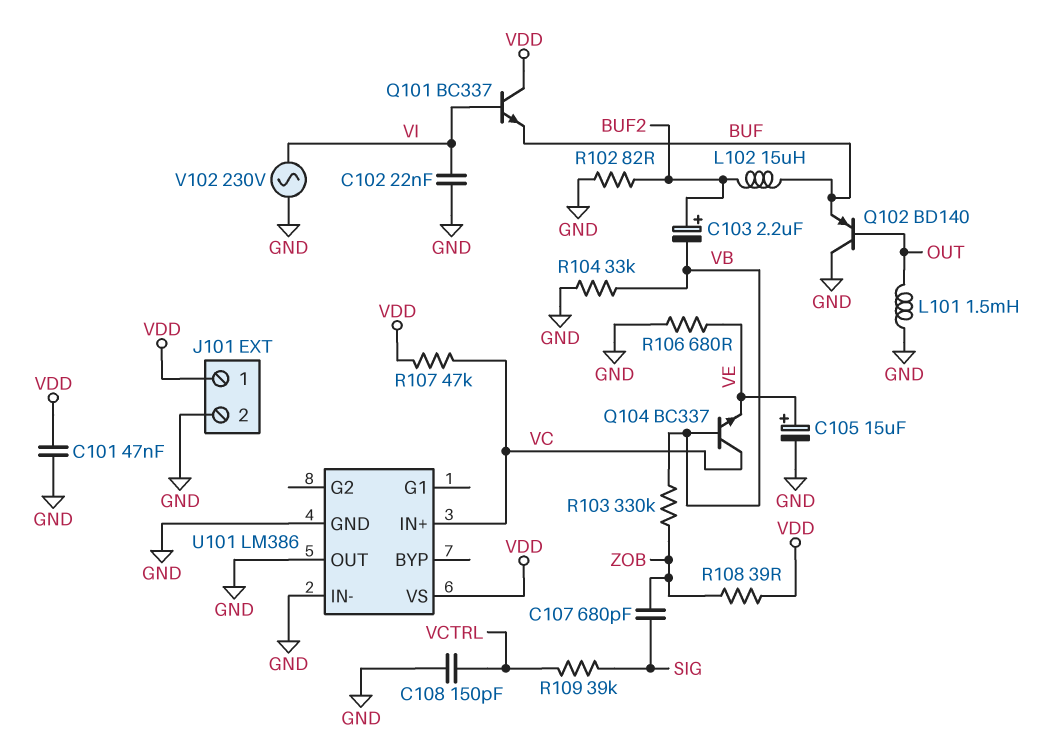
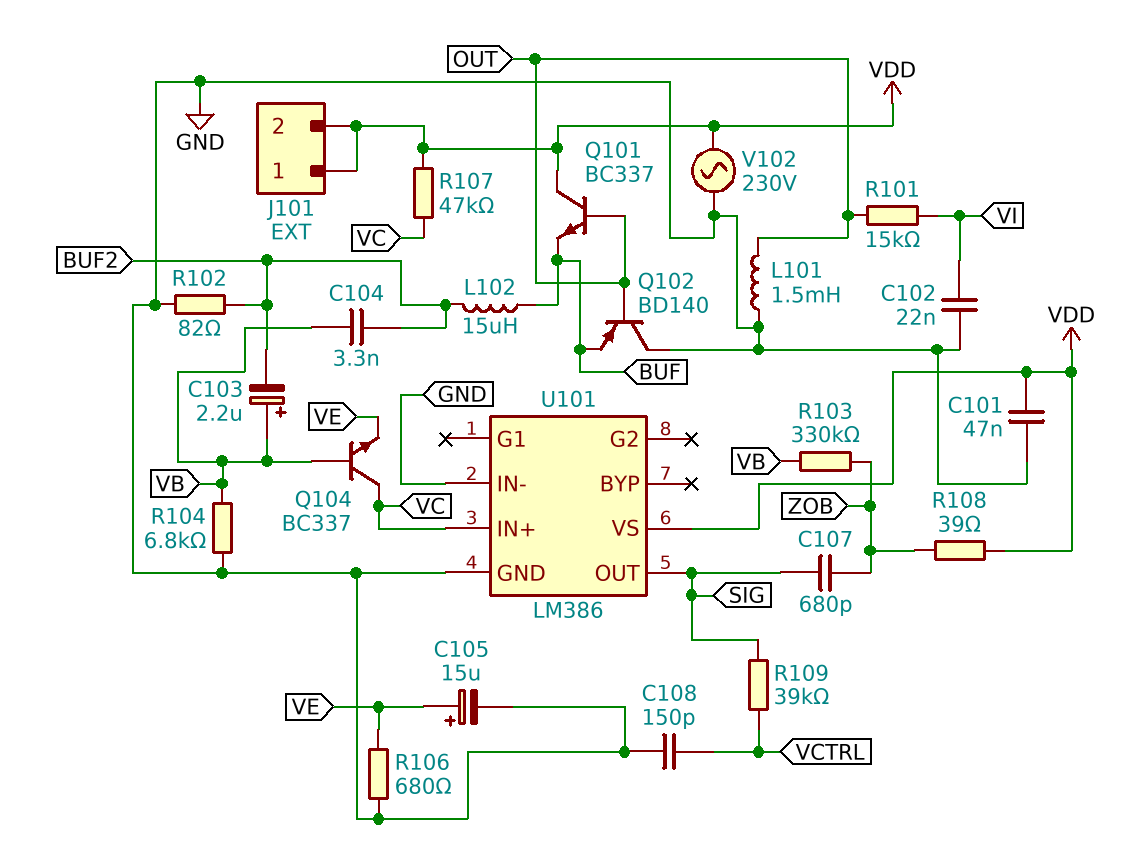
C103: 2.2uF (plus BUF2, minus VB) -> 2.2uF (plus VB, minus BUF2)
C104: none -> 3.3nF (BUF2, VB)
J101 pin 2: GND -> VDD
Q101: NPN BC337 (B VI, C VDD, E BUF) -> NPN BC337 (B OUT, C VDD, E BUF)
R101: none -> 15k (OUT, VI)
R104: 33k (GND, VB) -> 6.8k (GND, VB)
U101 pin OUT: GND -> SIG
V102: AC 230V (GND, VI) -> AC 230V (GND, VDD)

